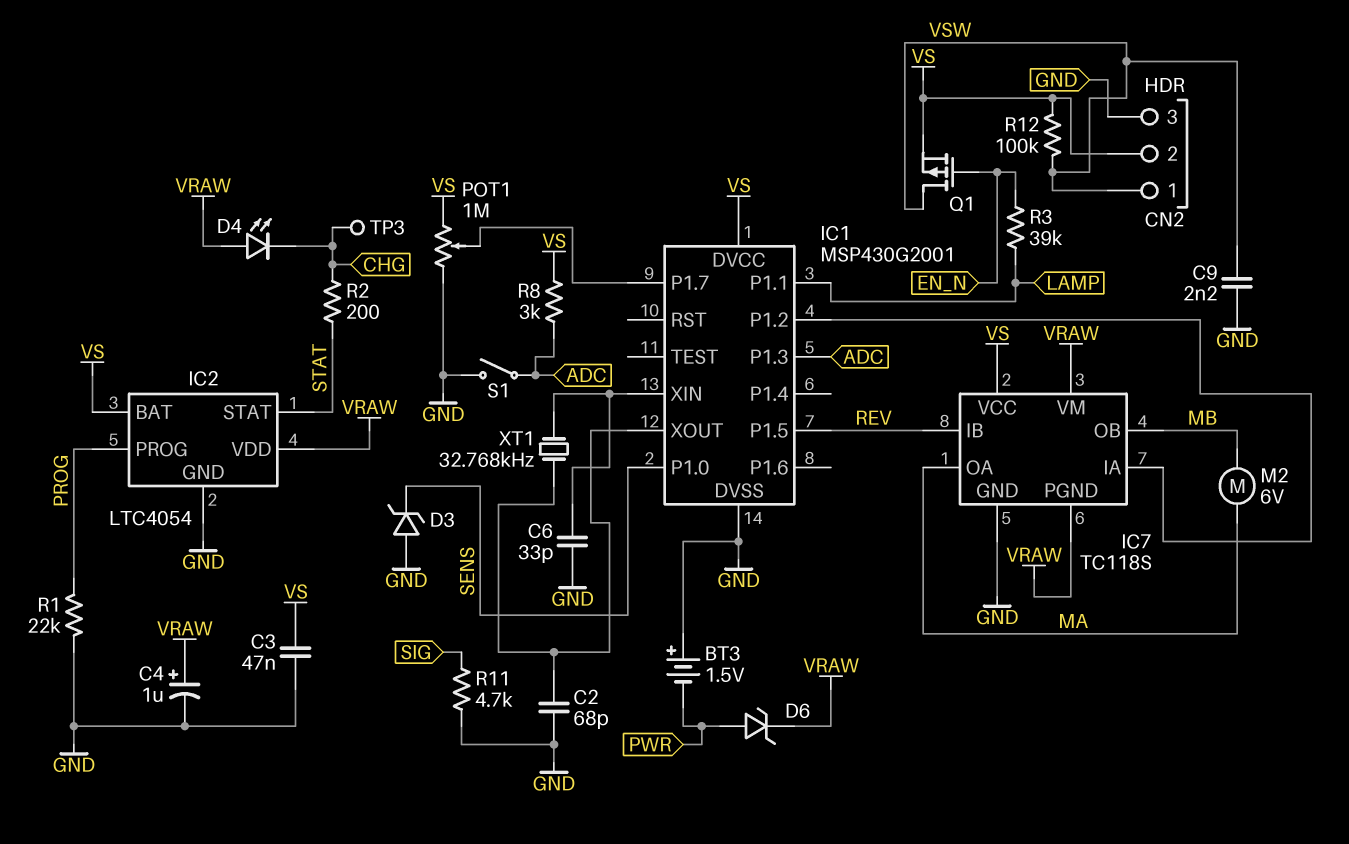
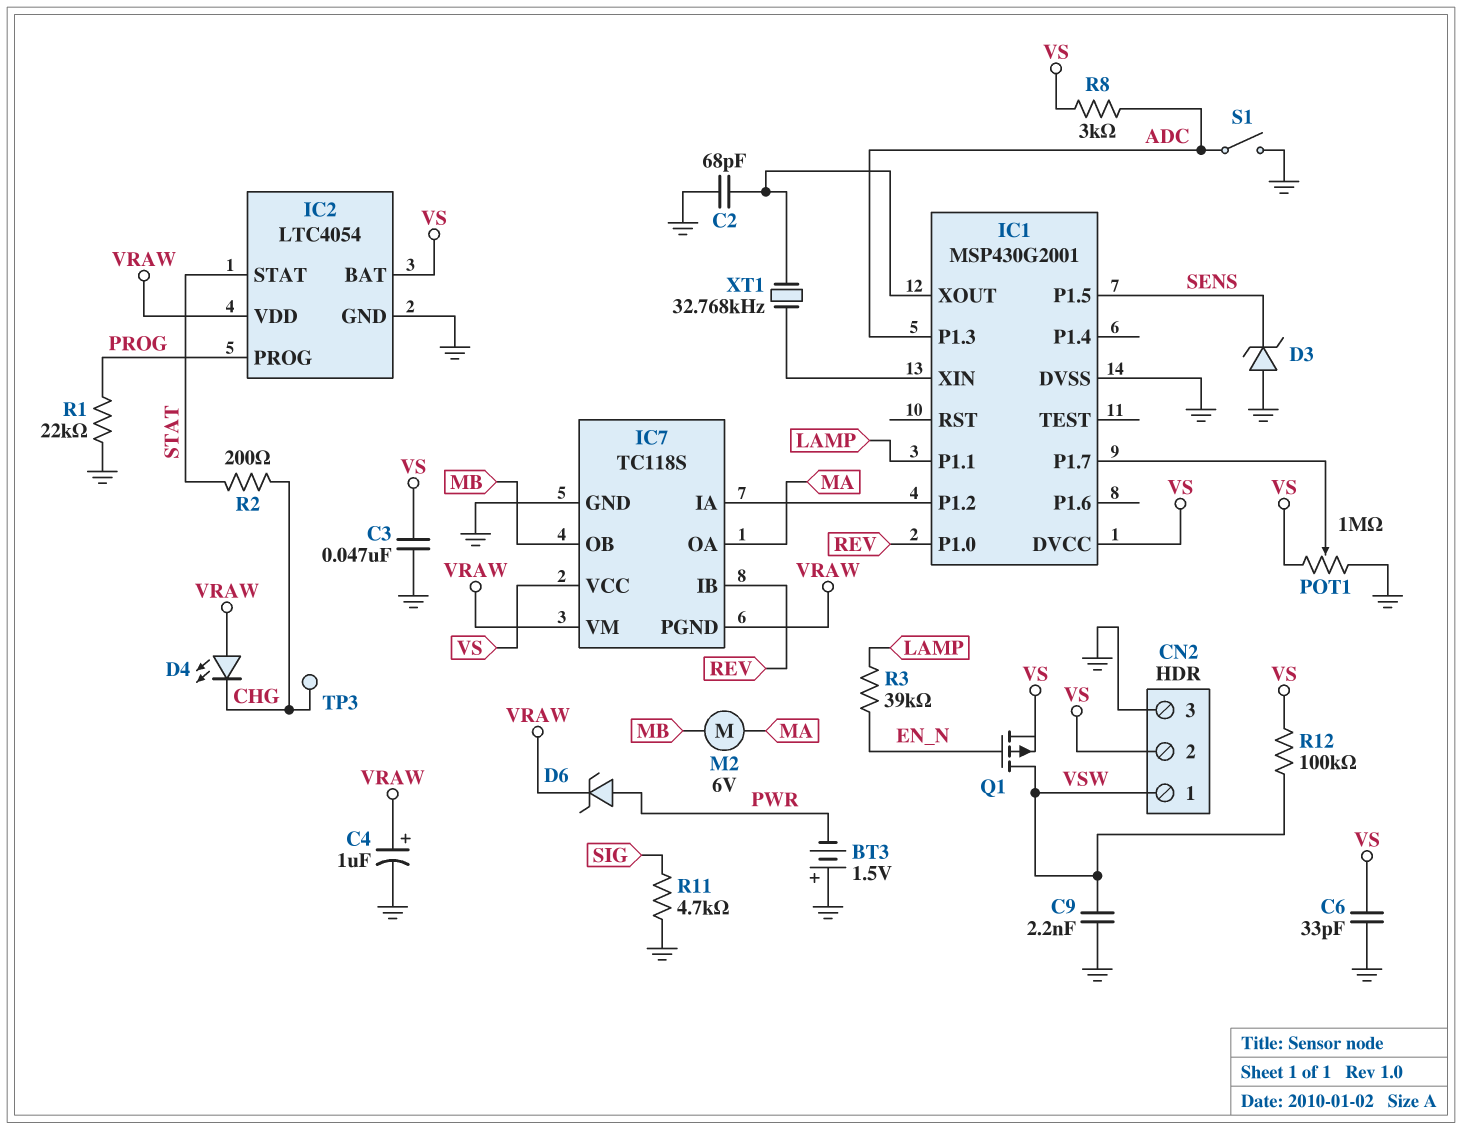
C6: 33pF (GND, IC1/XIN) -> 33pF (GND, VS)
IC1 pin P1.0: SENS -> REV
IC1 pin P1.5: REV -> SENS

